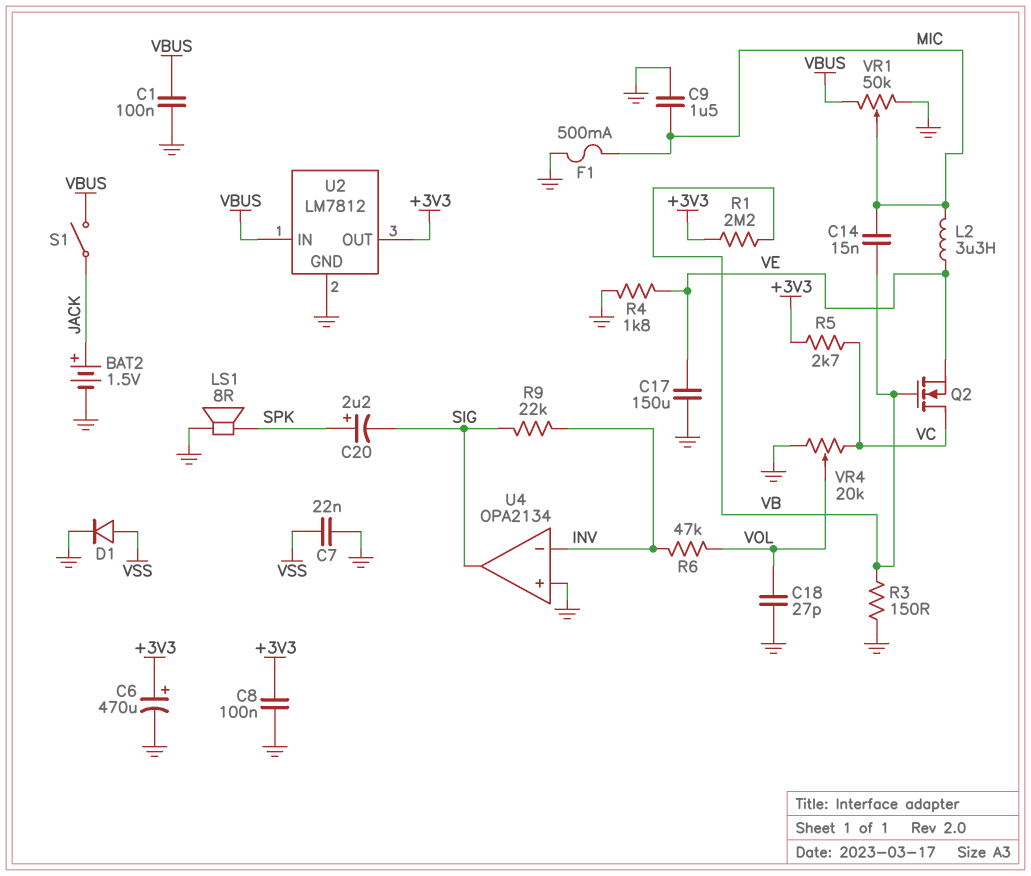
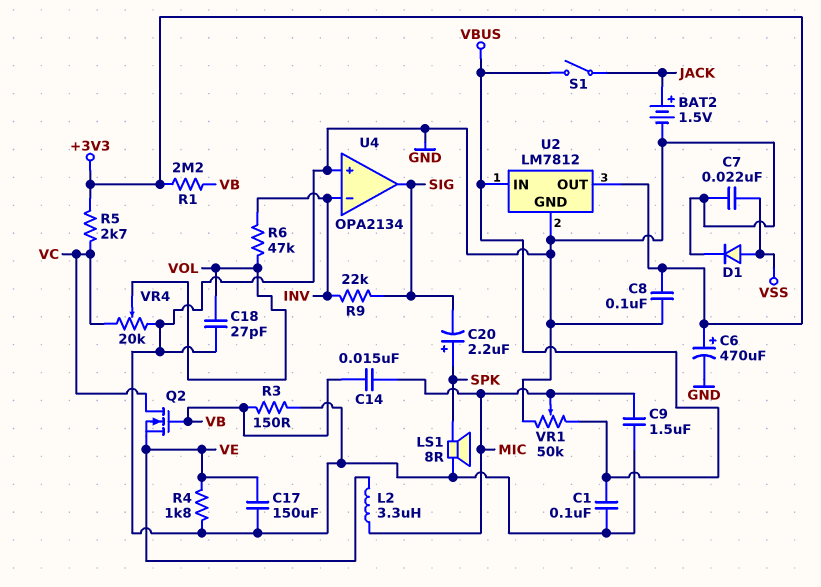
F1: 500mA (GND, MIC) -> none

